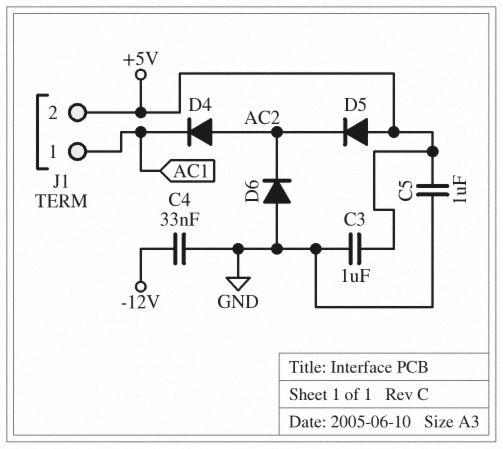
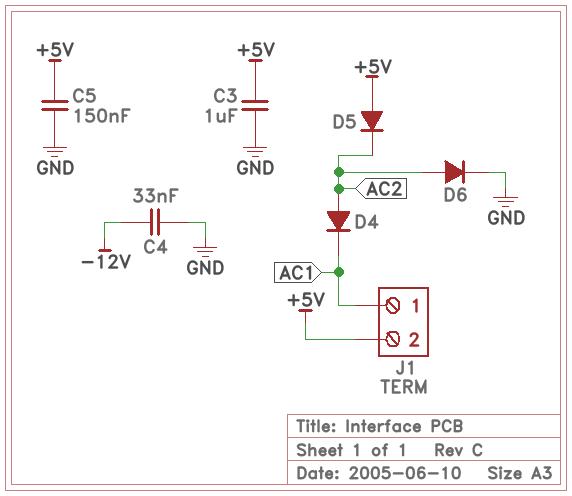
C5: 1uF (+5V, GND) -> 150nF (+5V, GND)
D6: diode (A GND, K AC2) -> diode (A AC2, K GND)

